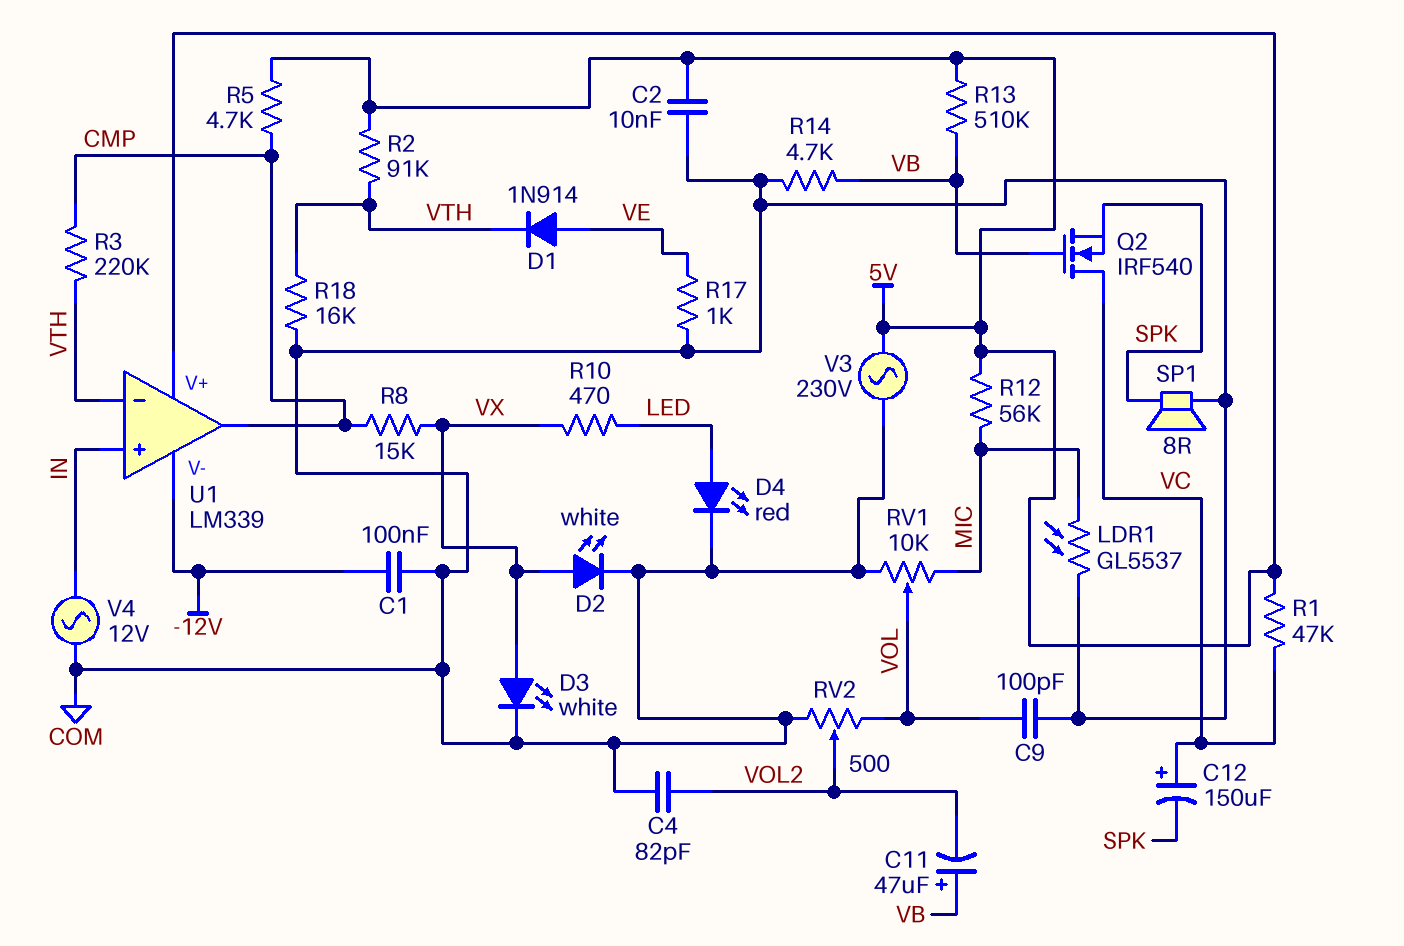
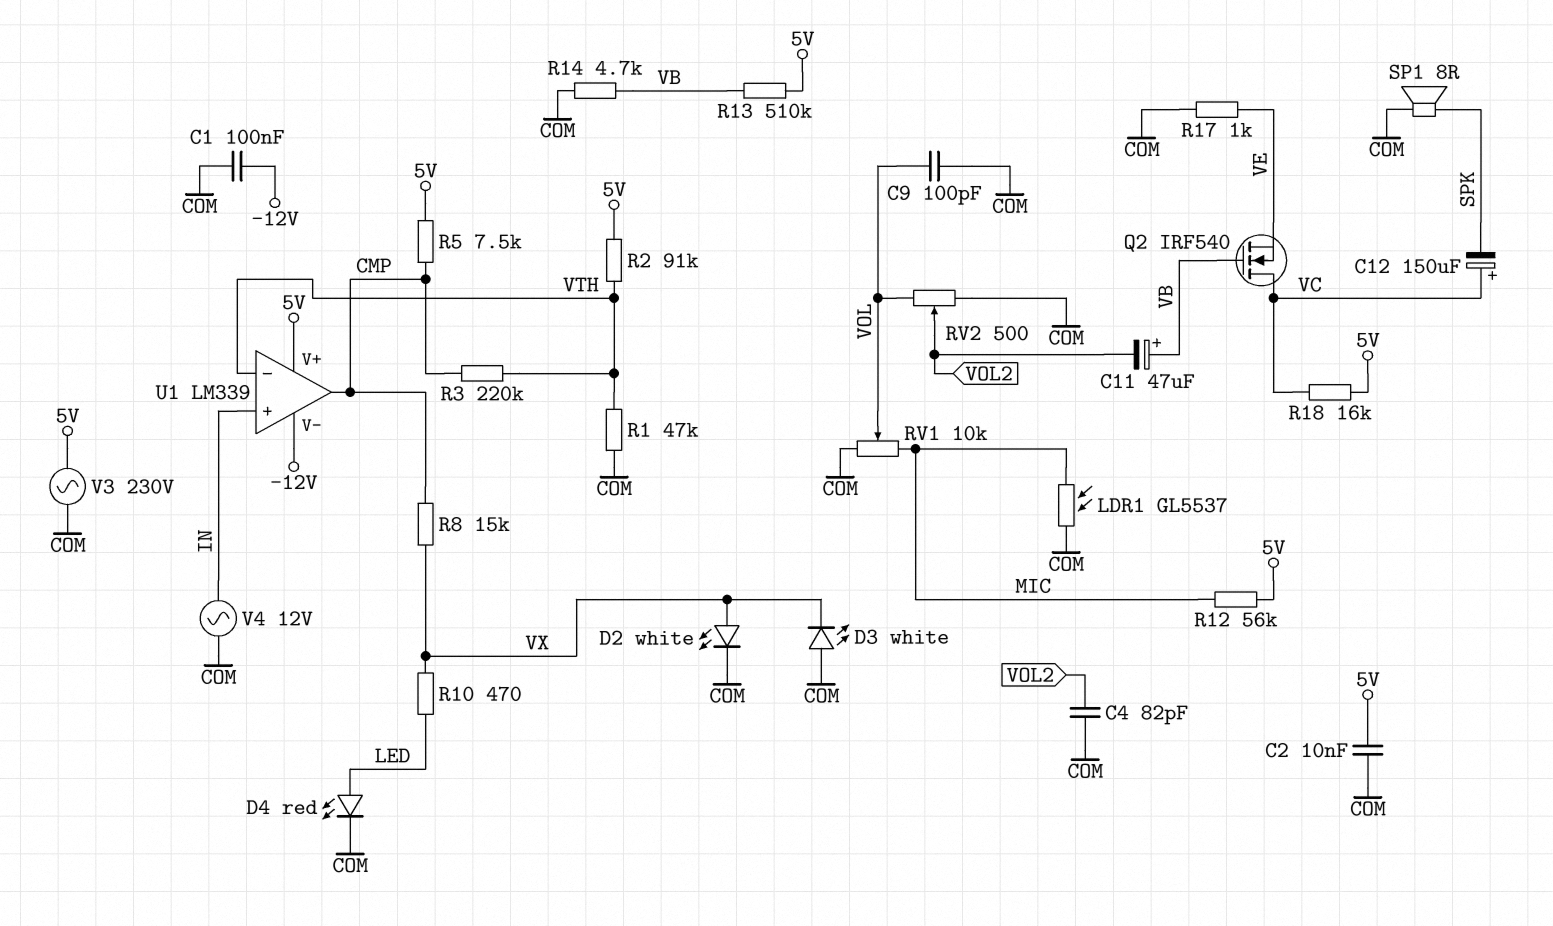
D1: diode 1N914 (A VE, K VTH) -> none
D3: LED white (A VX, K COM) -> LED white (A COM, K VX)
Q2: NMOS IRF540 (G VB, D VC, S SPK) -> NMOS IRF540 (G VB, D VC, S VE)
R1: 47k (5V, VC) -> 47k (COM, VTH)
R5: 4.7k (5V, CMP) -> 7.5k (5V, CMP)
R18: 16k (COM, VTH) -> 16k (5V, VC)

